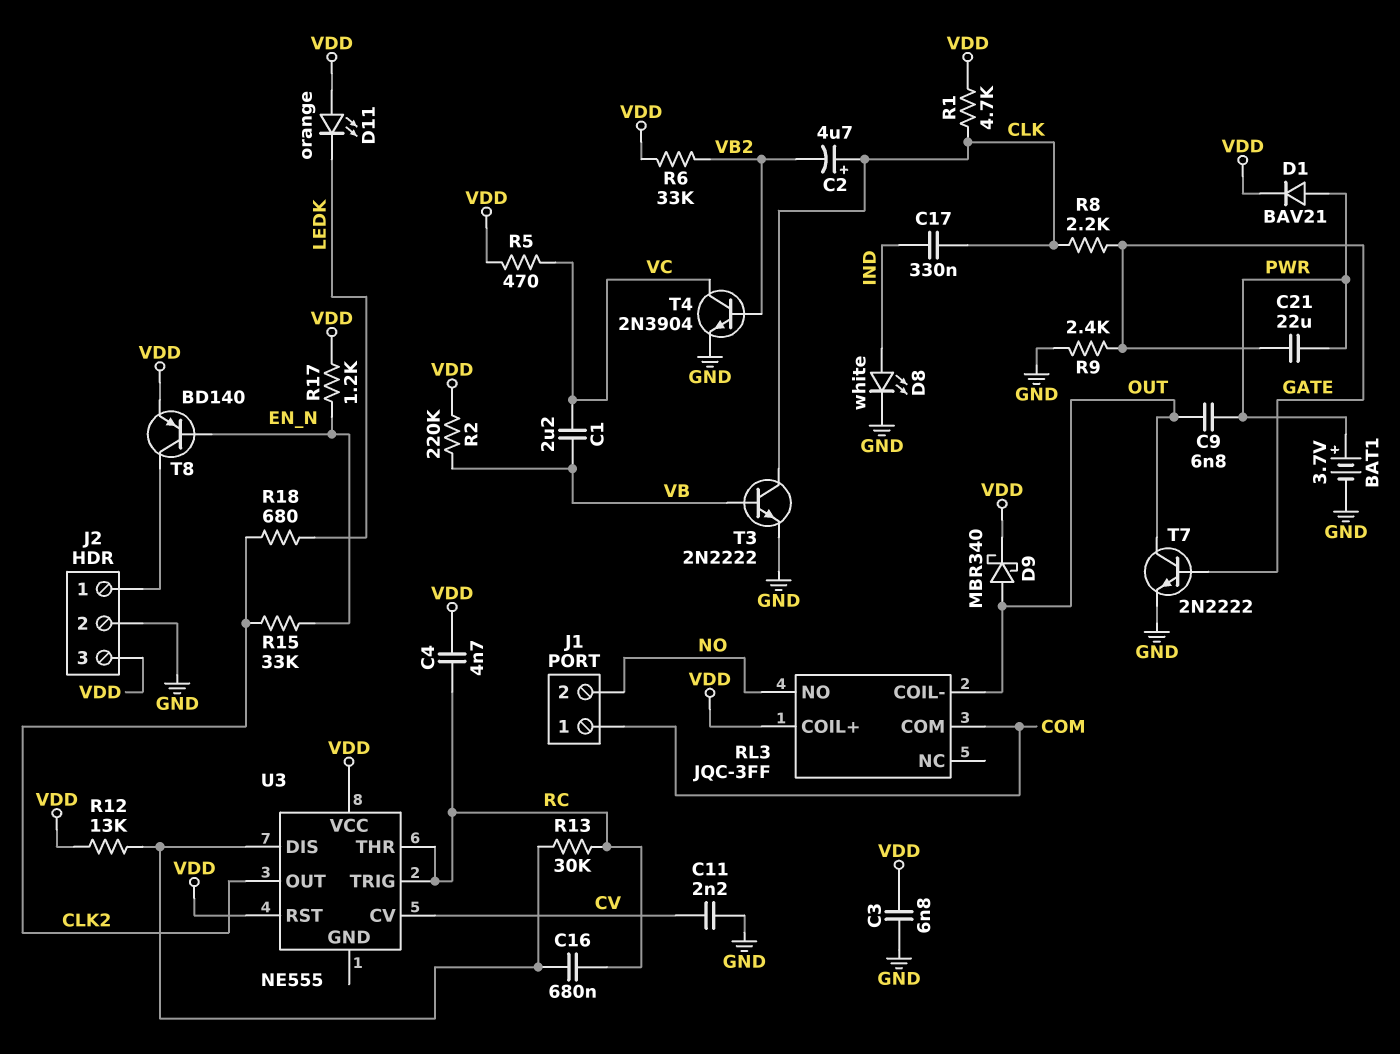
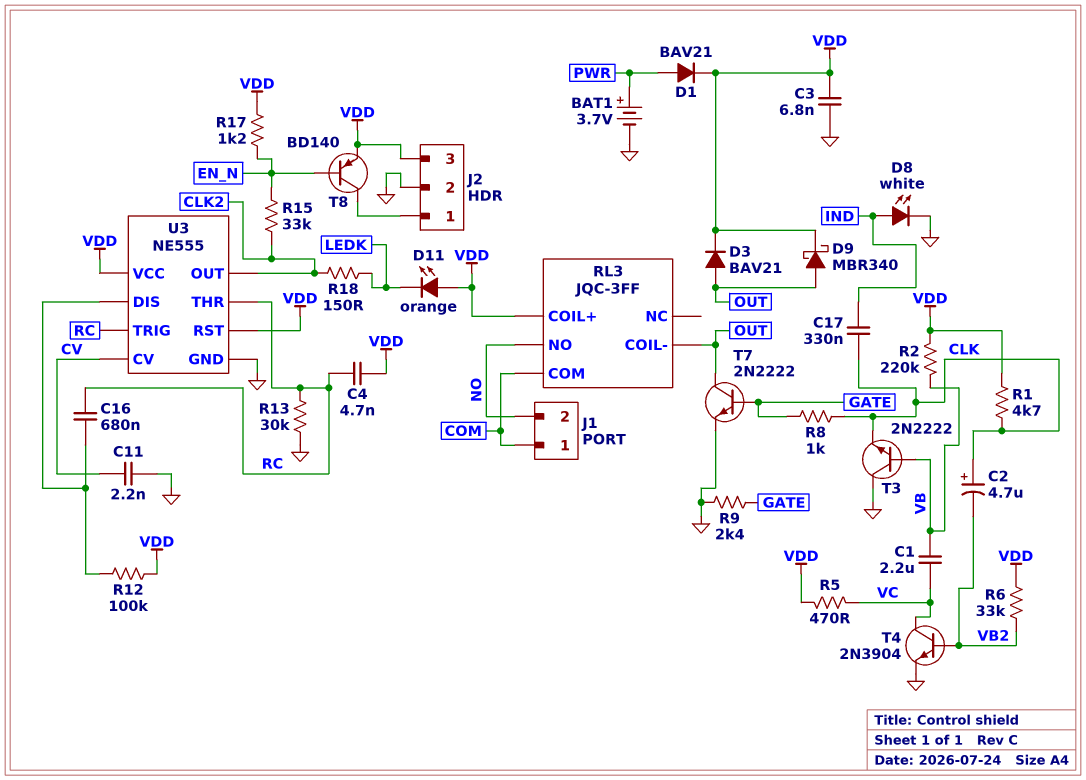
C9: 6.8nF (OUT, PWR) -> none
C21: 22uF (GATE, PWR) -> none
D3: none -> diode BAV21 (A OUT, K VDD)
R8: 2.2k (CLK, GATE) -> 1k (CLK, GATE)
R12: 13k (U3/DIS, VDD) -> 100k (U3/DIS, VDD)
R13: 30k (RC, U3/DIS) -> 30k (GND, RC)
R18: 680 (CLK2, LEDK) -> 150 (CLK2, LEDK)
T3: NPN 2N2222 (B VB, C CLK, E GND) -> NPN 2N2222 (B VB, C GND, E CLK)
U3 pin GND: none -> GND

